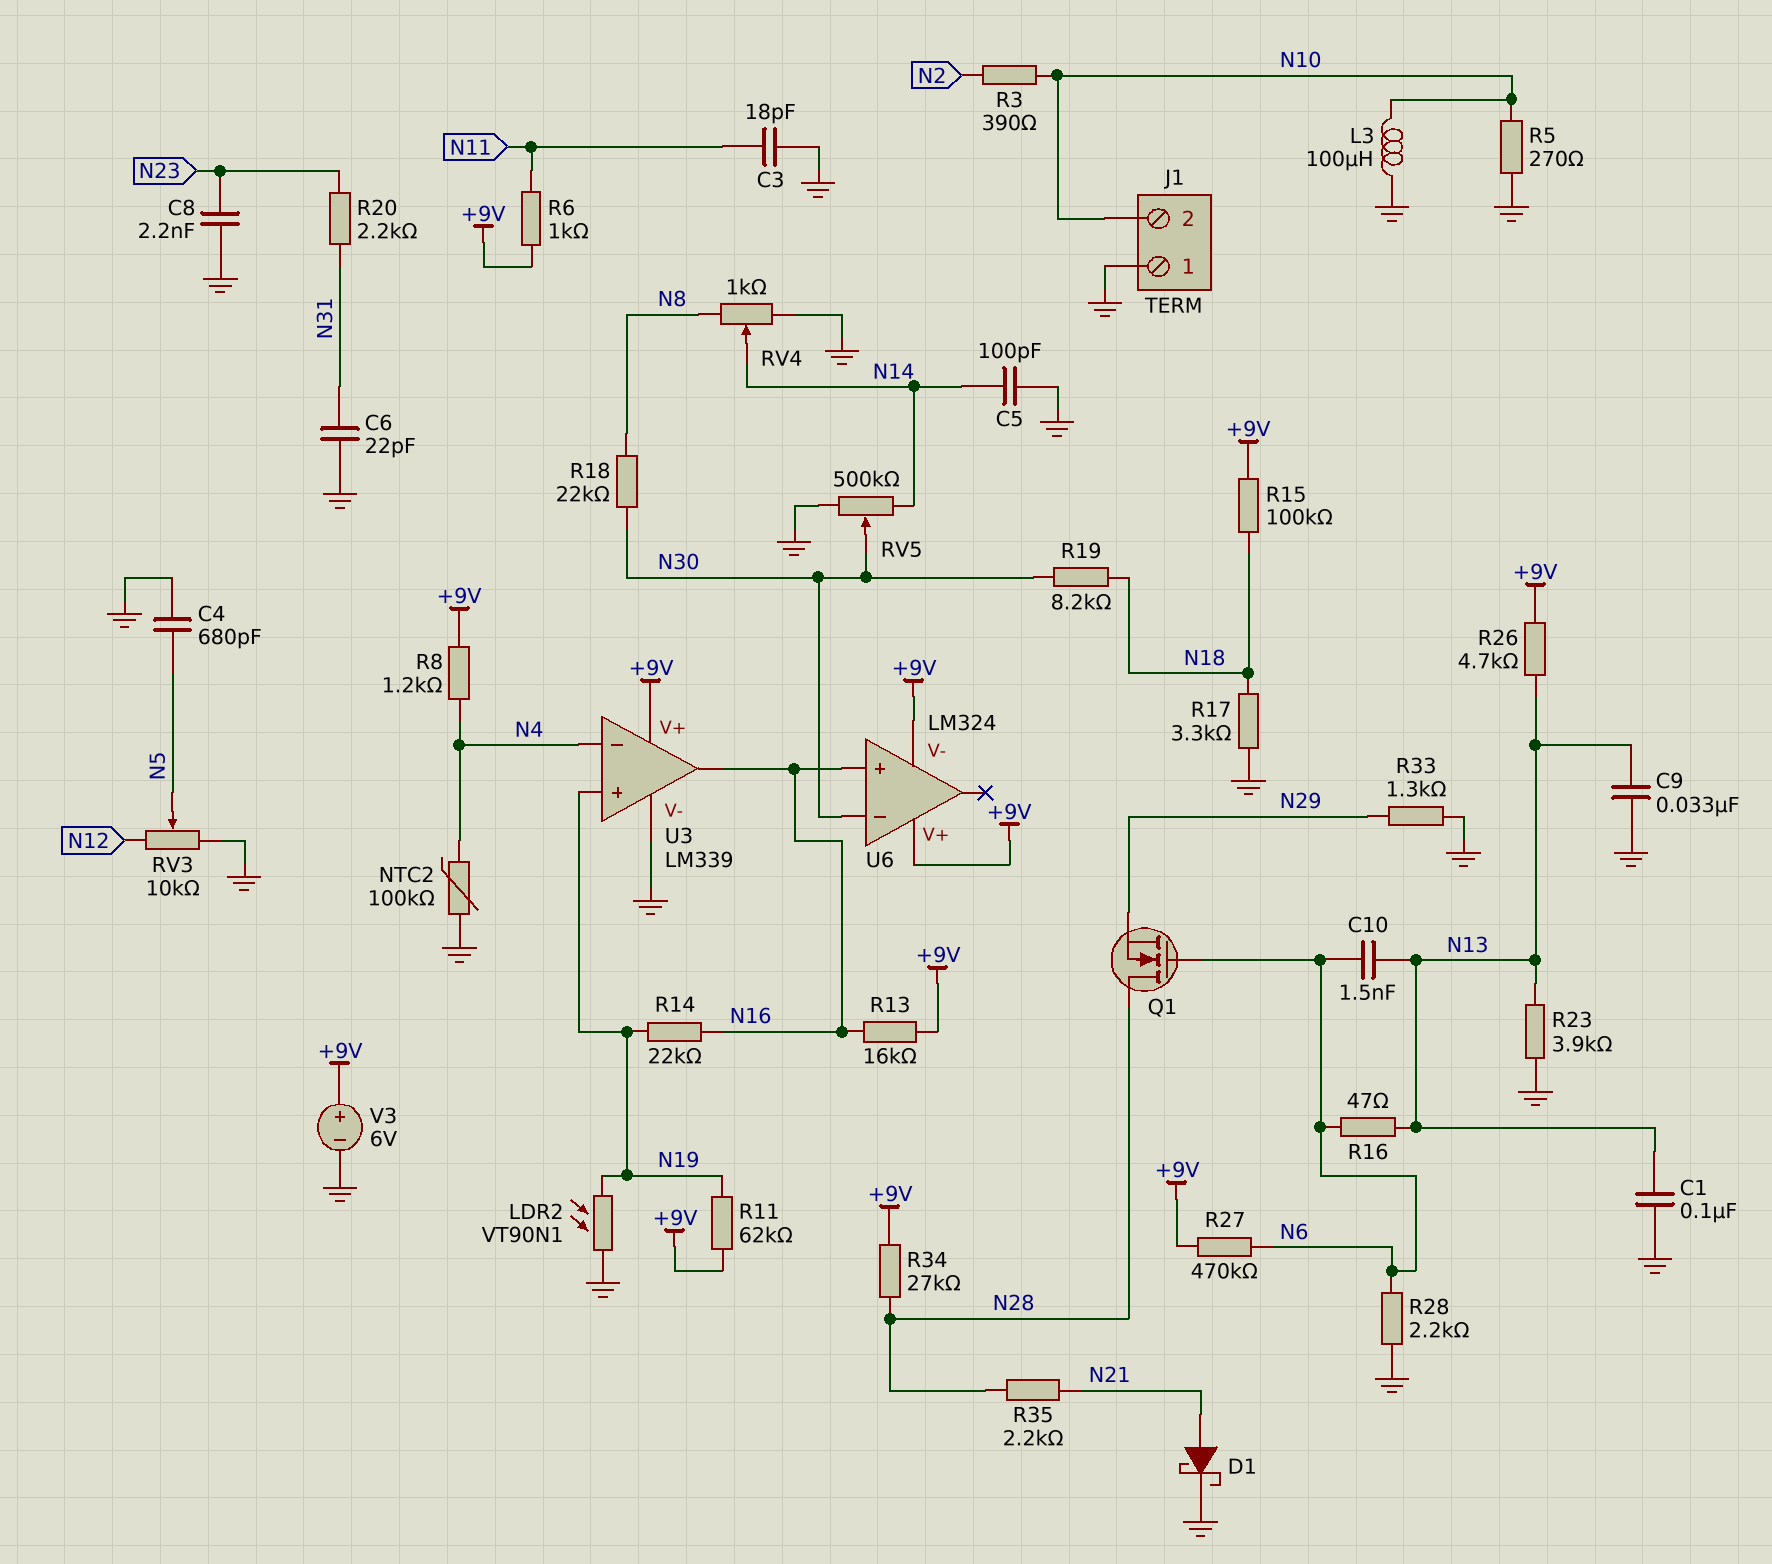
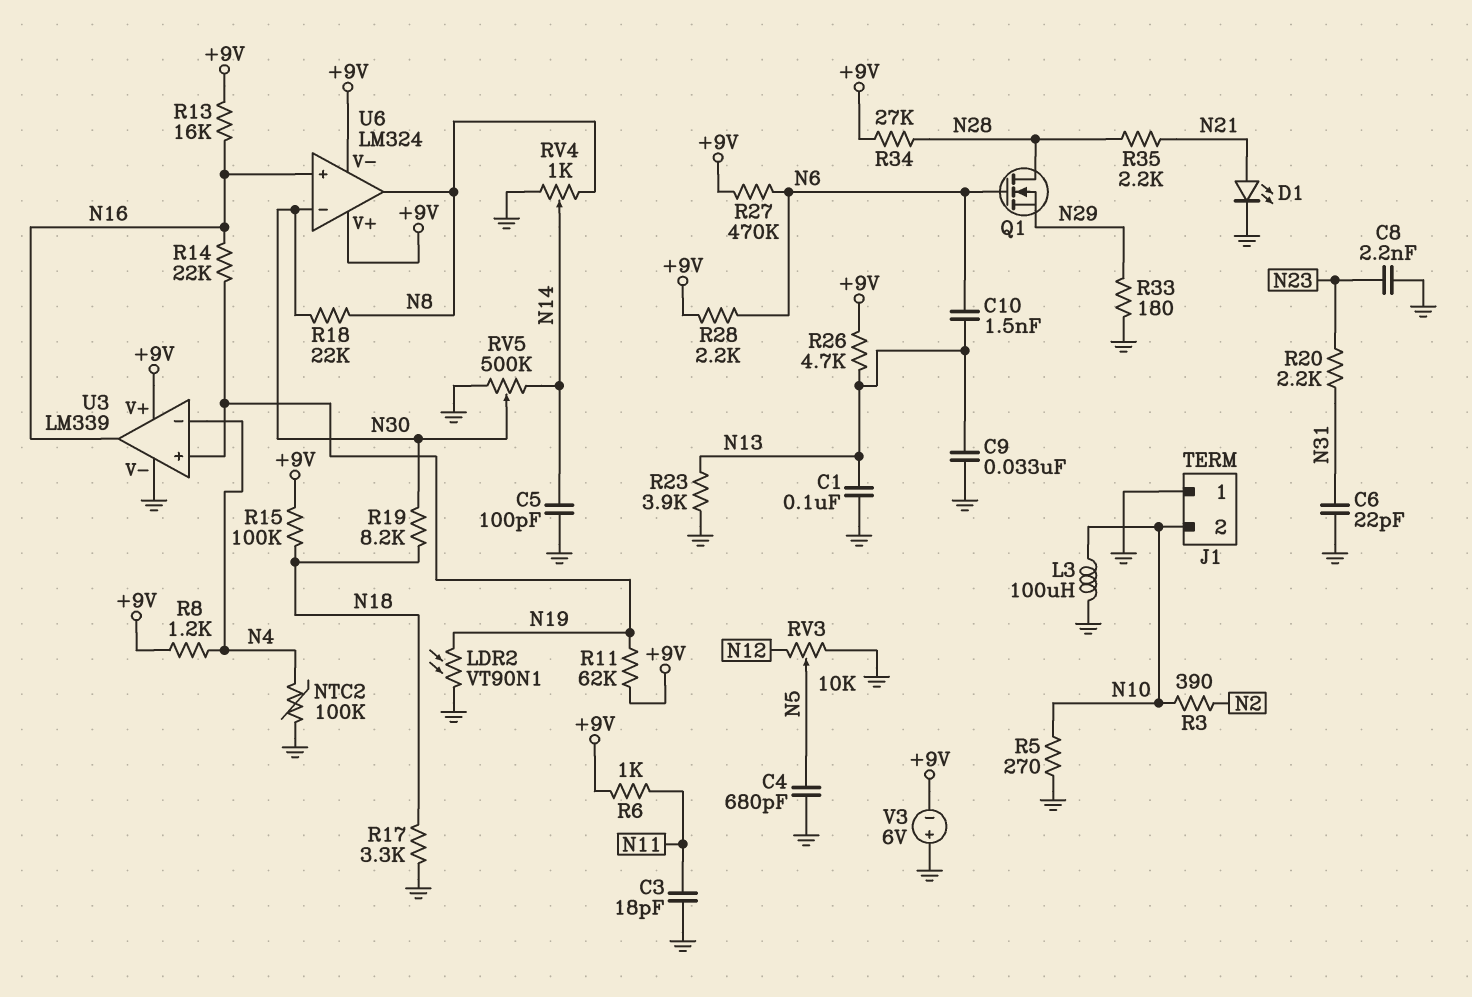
D1: schottky (A N21, K GND) -> LED (A N21, K GND)
R16: 47 (N6, N13) -> none
R28: 2.2k (GND, N6) -> 2.2k (+9V, N6)
R33: 1.3k (GND, N29) -> 180 (GND, N29)
U6 pin out: none -> N8
V3: 6V (plus +9V, minus GND) -> 6V (plus GND, minus +9V)

